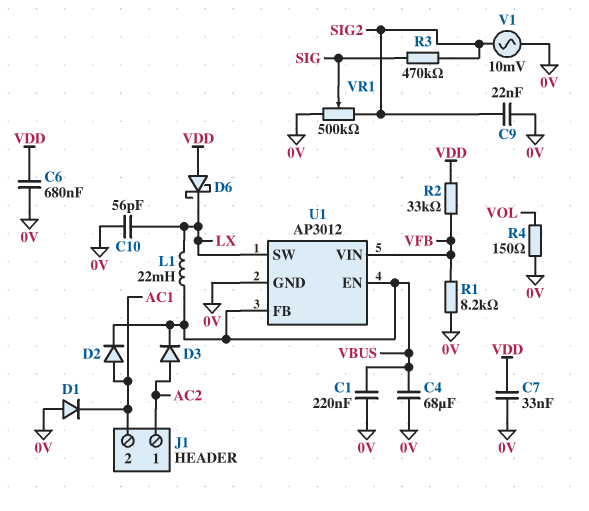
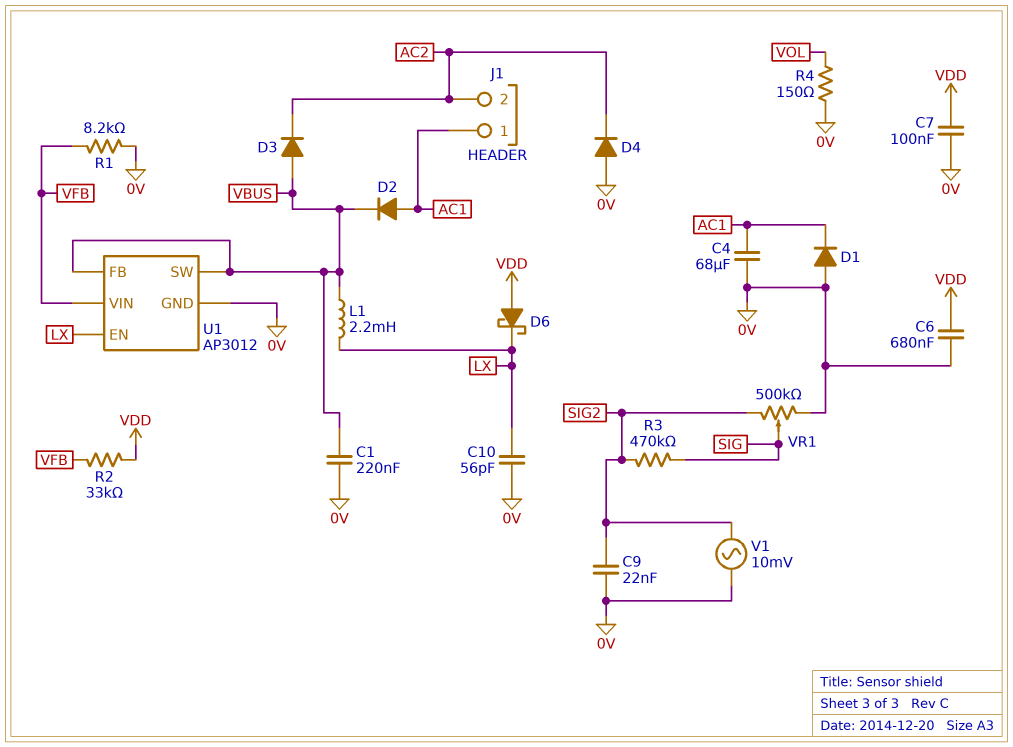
C4: 68uF (0V, VBUS) -> 68uF (0V, AC1)
C7: 33nF (0V, VDD) -> 100nF (0V, VDD)
D3: diode (A AC2, K VBUS) -> diode (A VBUS, K AC2)
D4: none -> diode (A 0V, K AC2)
J1 pin 1: AC2 -> AC1
J1 pin 2: AC1 -> AC2
L1: 22mH (LX, VBUS) -> 2.2mH (LX, VBUS)
U1 pin EN: VBUS -> LX
U1 pin SW: LX -> VBUS

